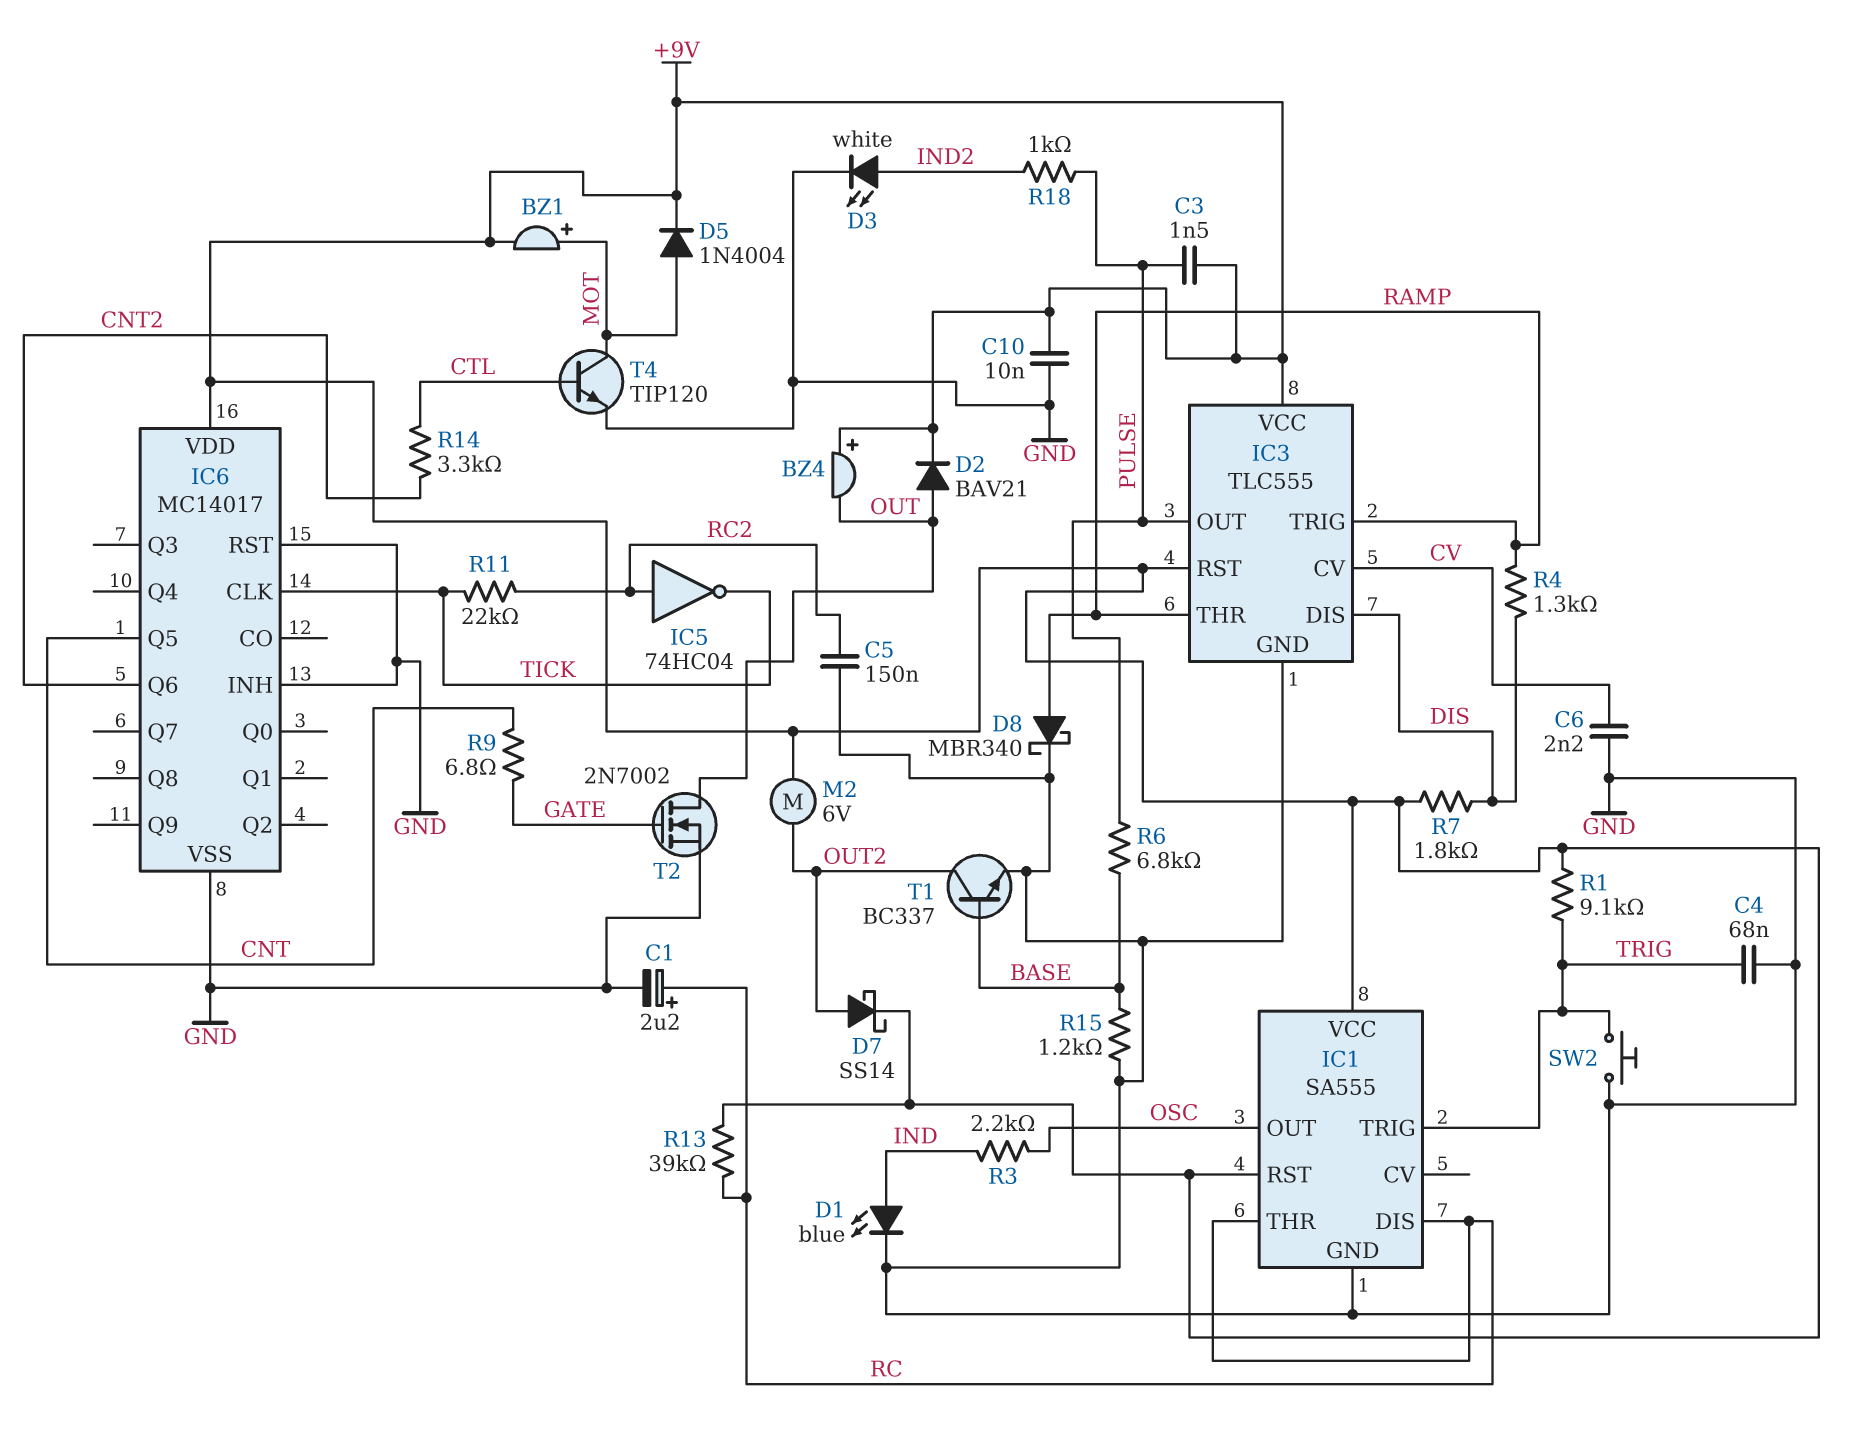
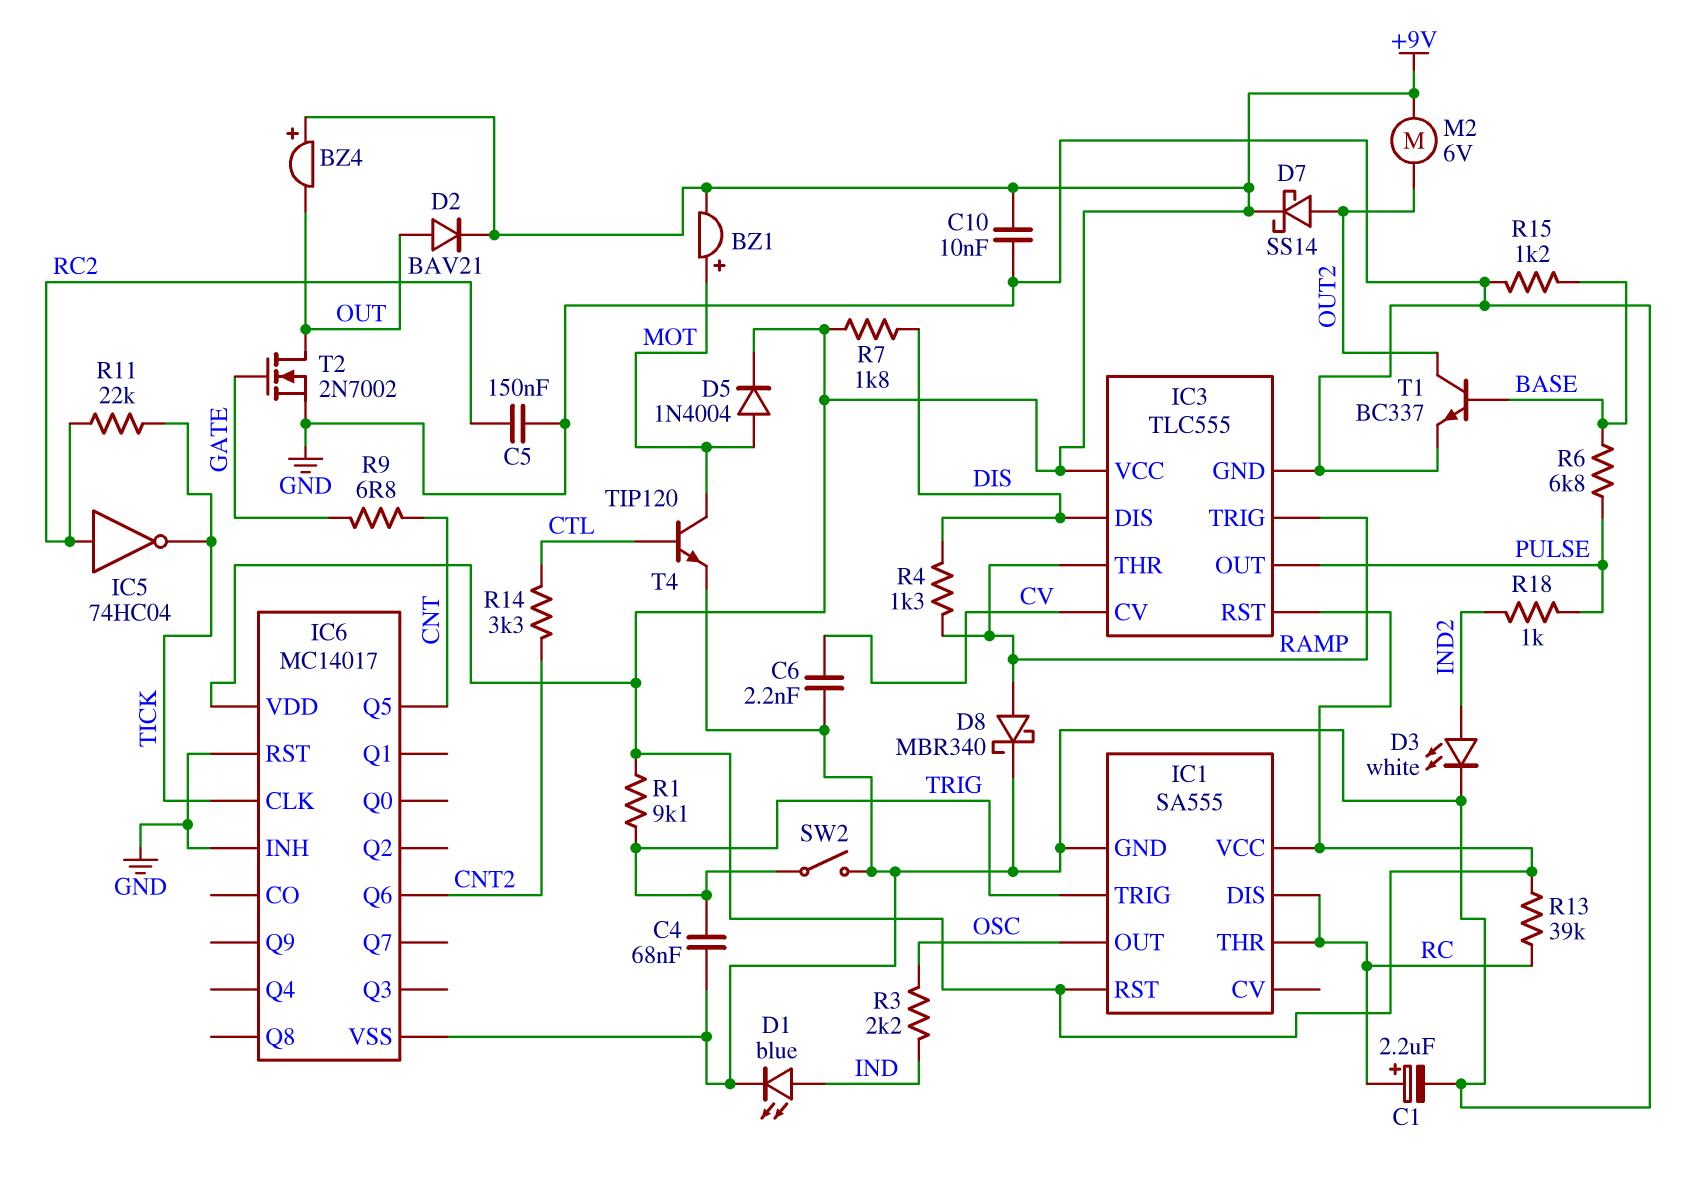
C3: 1.5nF (+9V, PULSE) -> none
SW2: button (GND, TRIG) -> switch (GND, TRIG)

